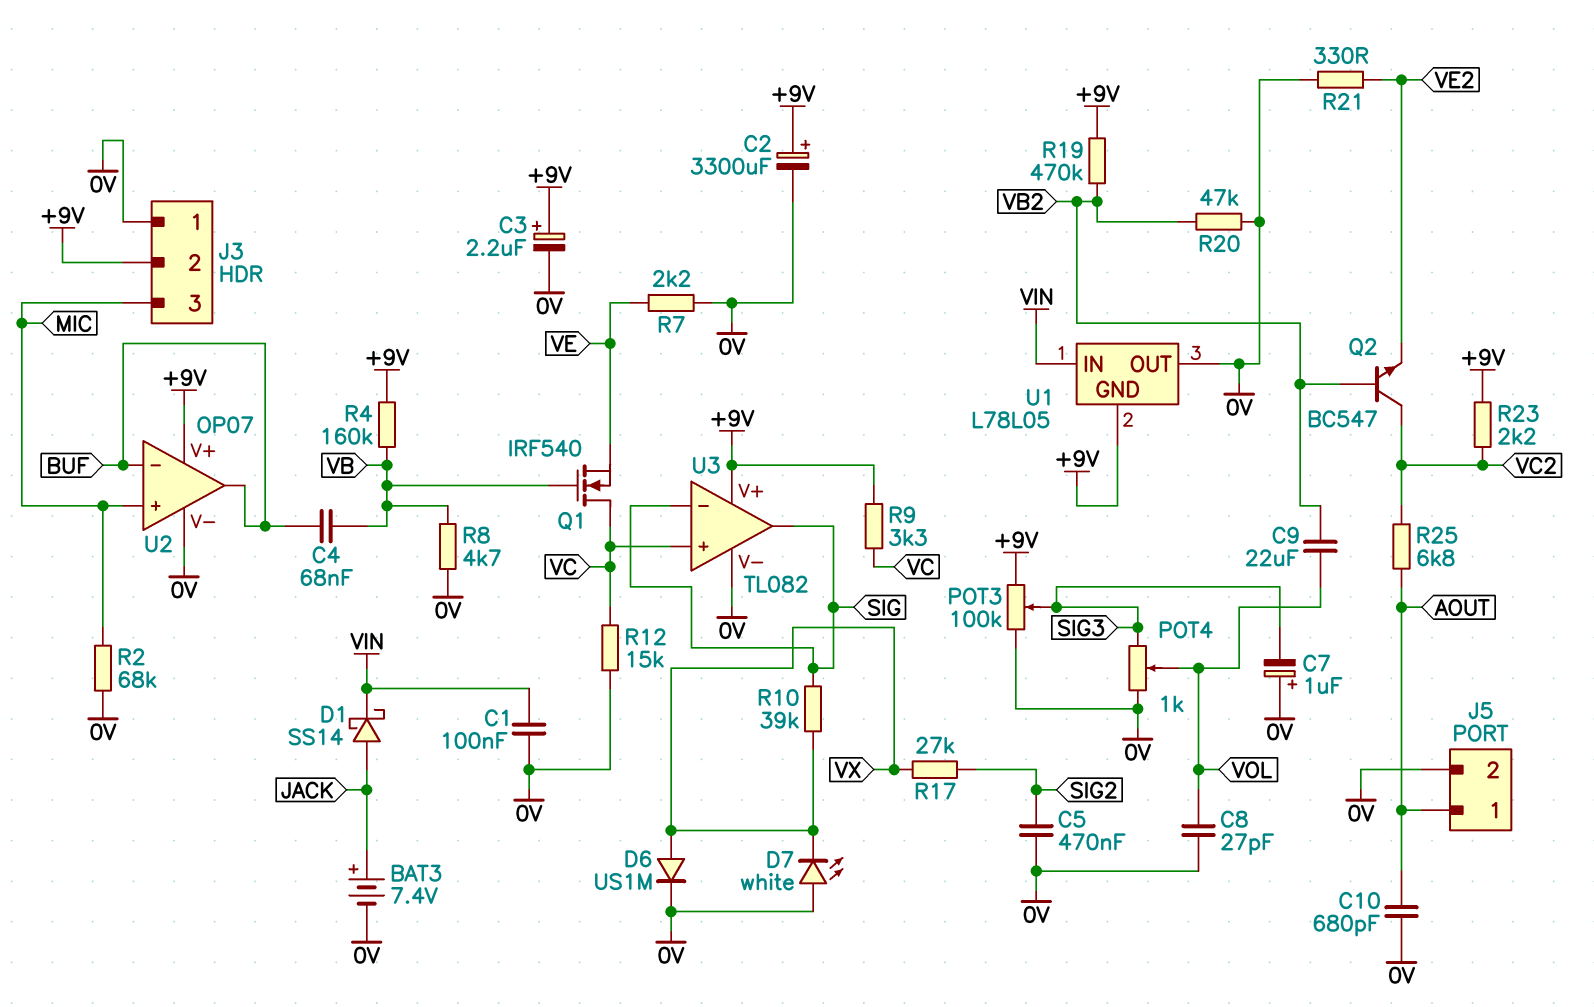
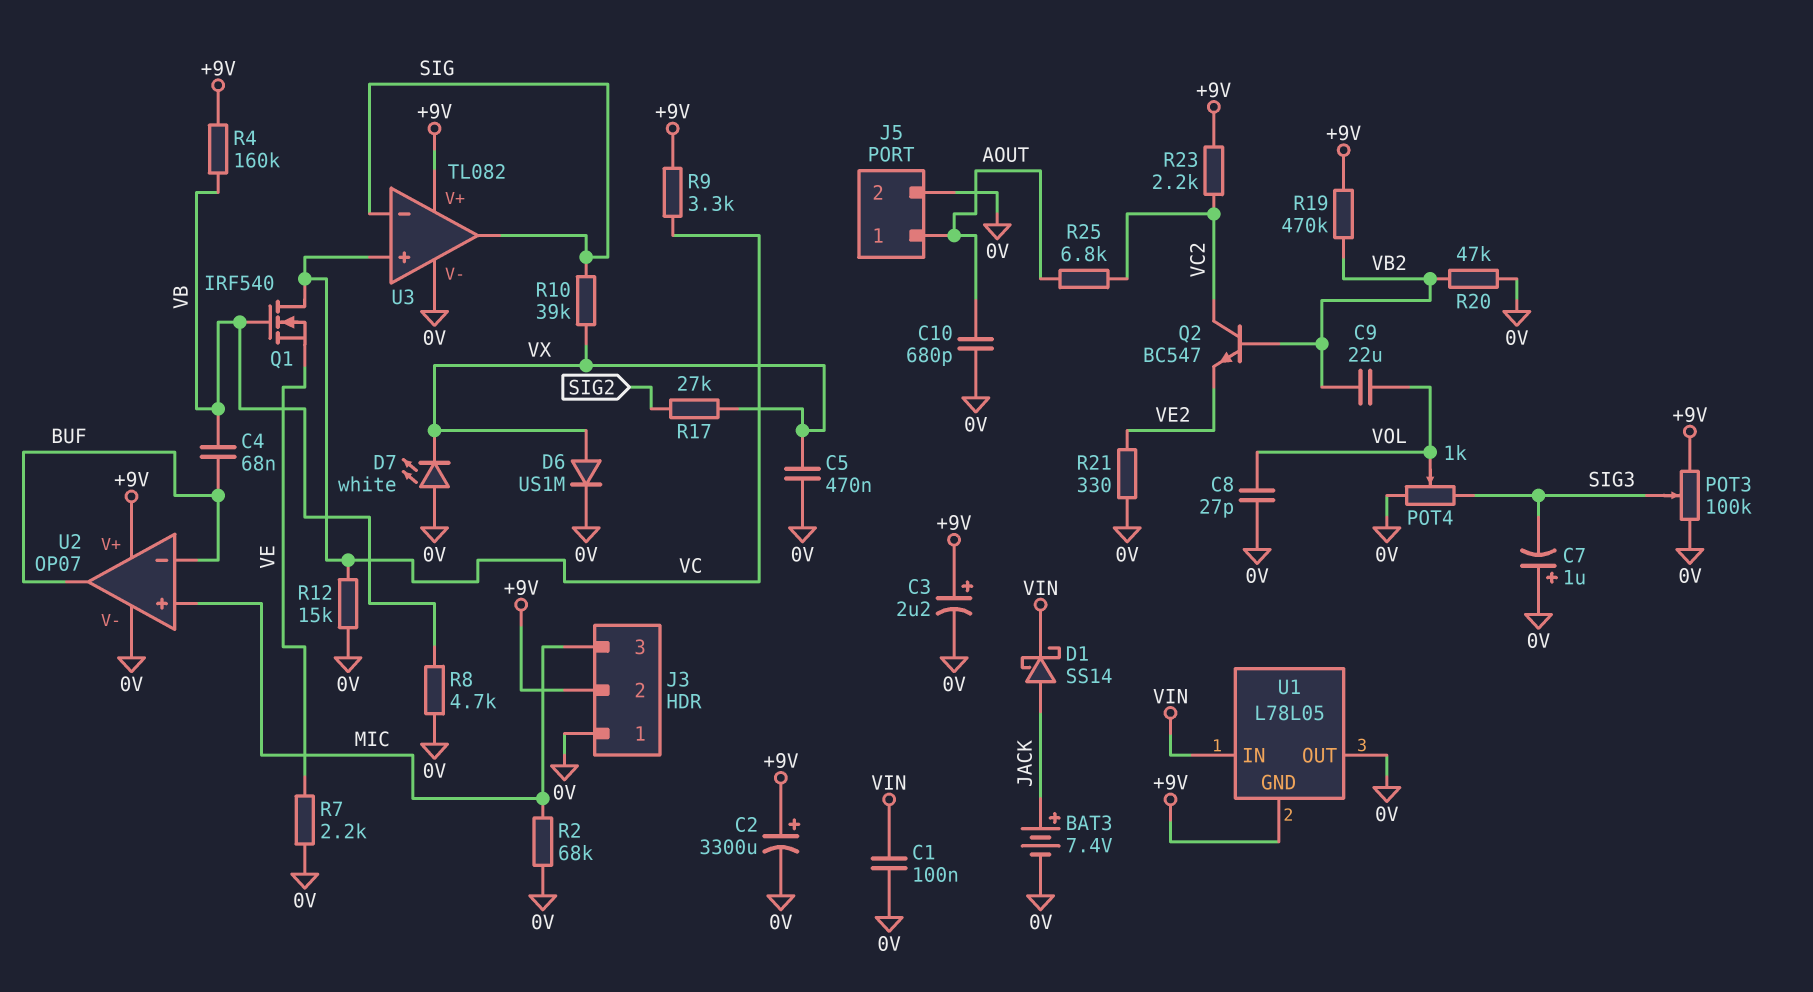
C5: 470nF (0V, SIG2) -> 470nF (0V, VX)

